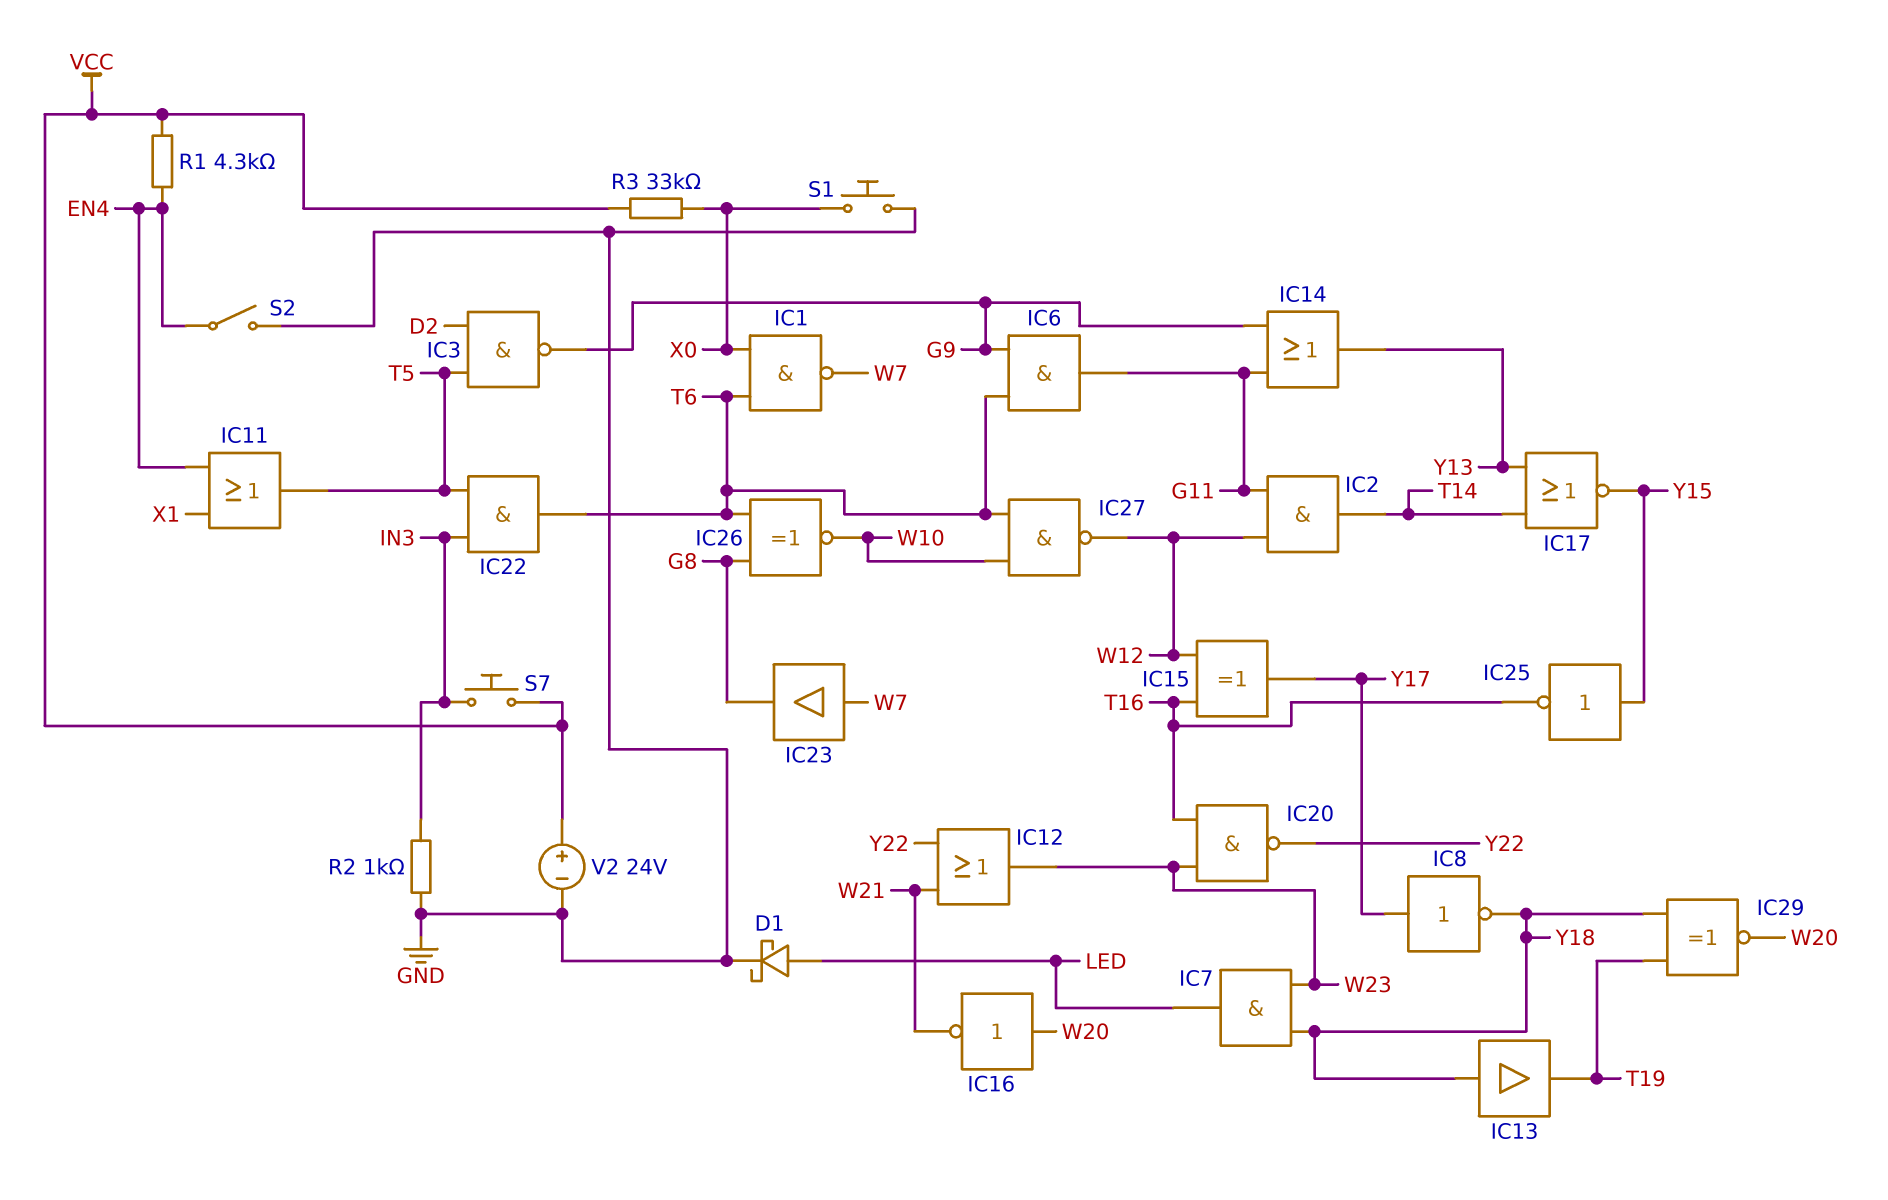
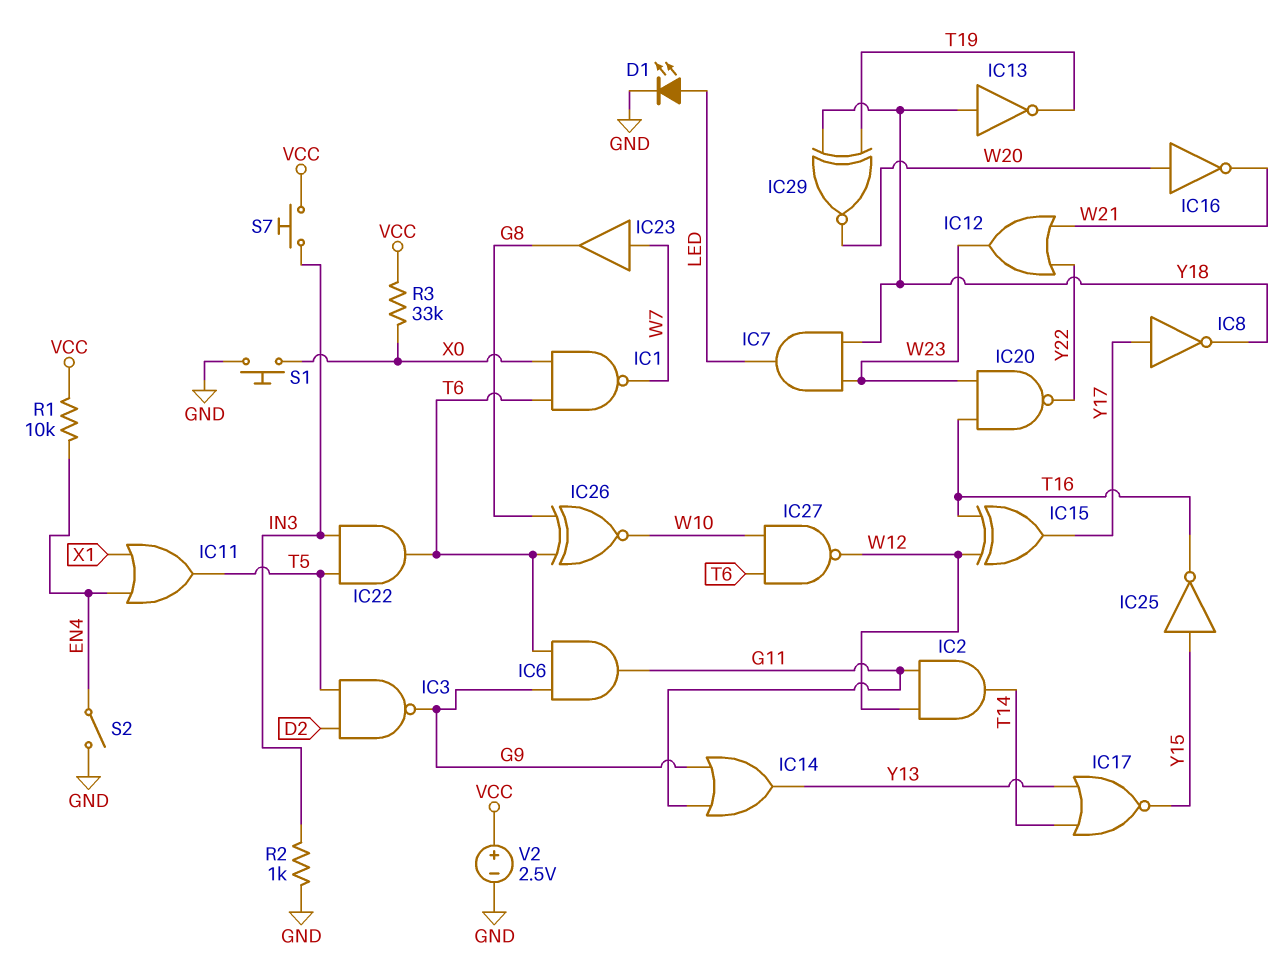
D1: schottky (A LED, K GND) -> LED (A LED, K GND)
IC13: buffer (in Y18, out T19) -> NOT (in Y18, out T19)
R1: 4.3k (EN4, VCC) -> 10k (EN4, VCC)
V2: 24V (plus VCC, minus GND) -> 2.5V (plus VCC, minus GND)

